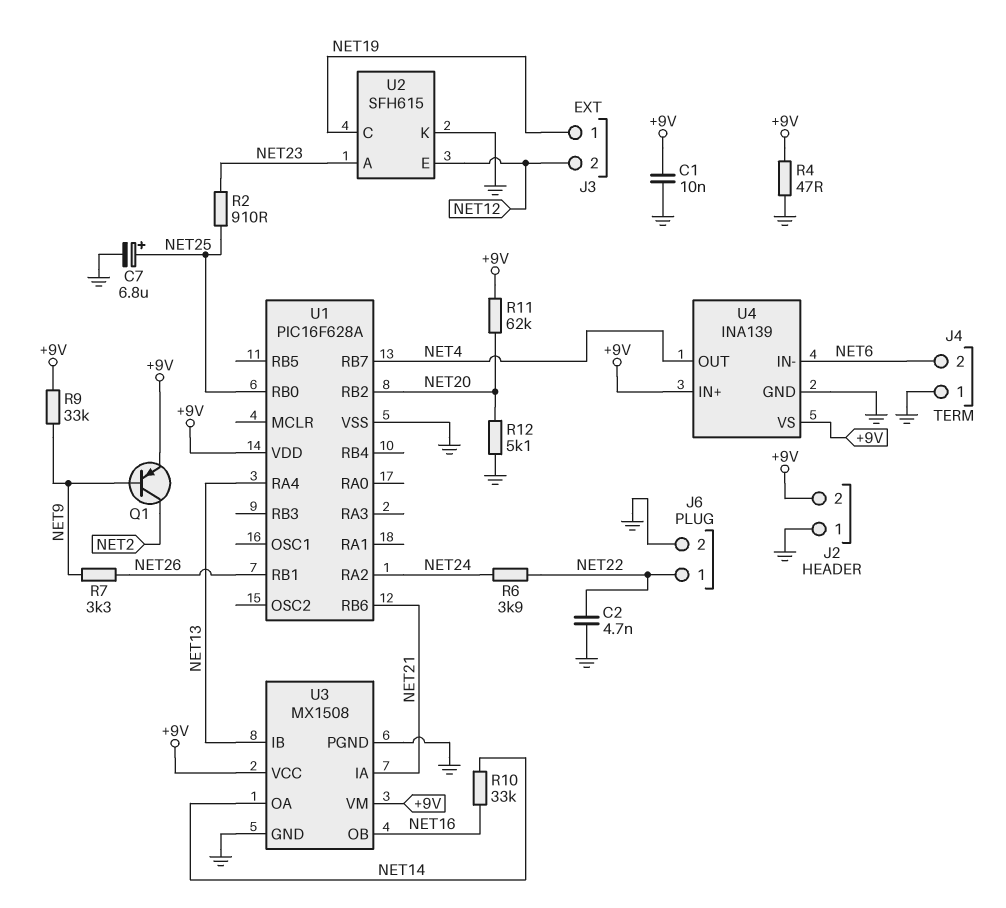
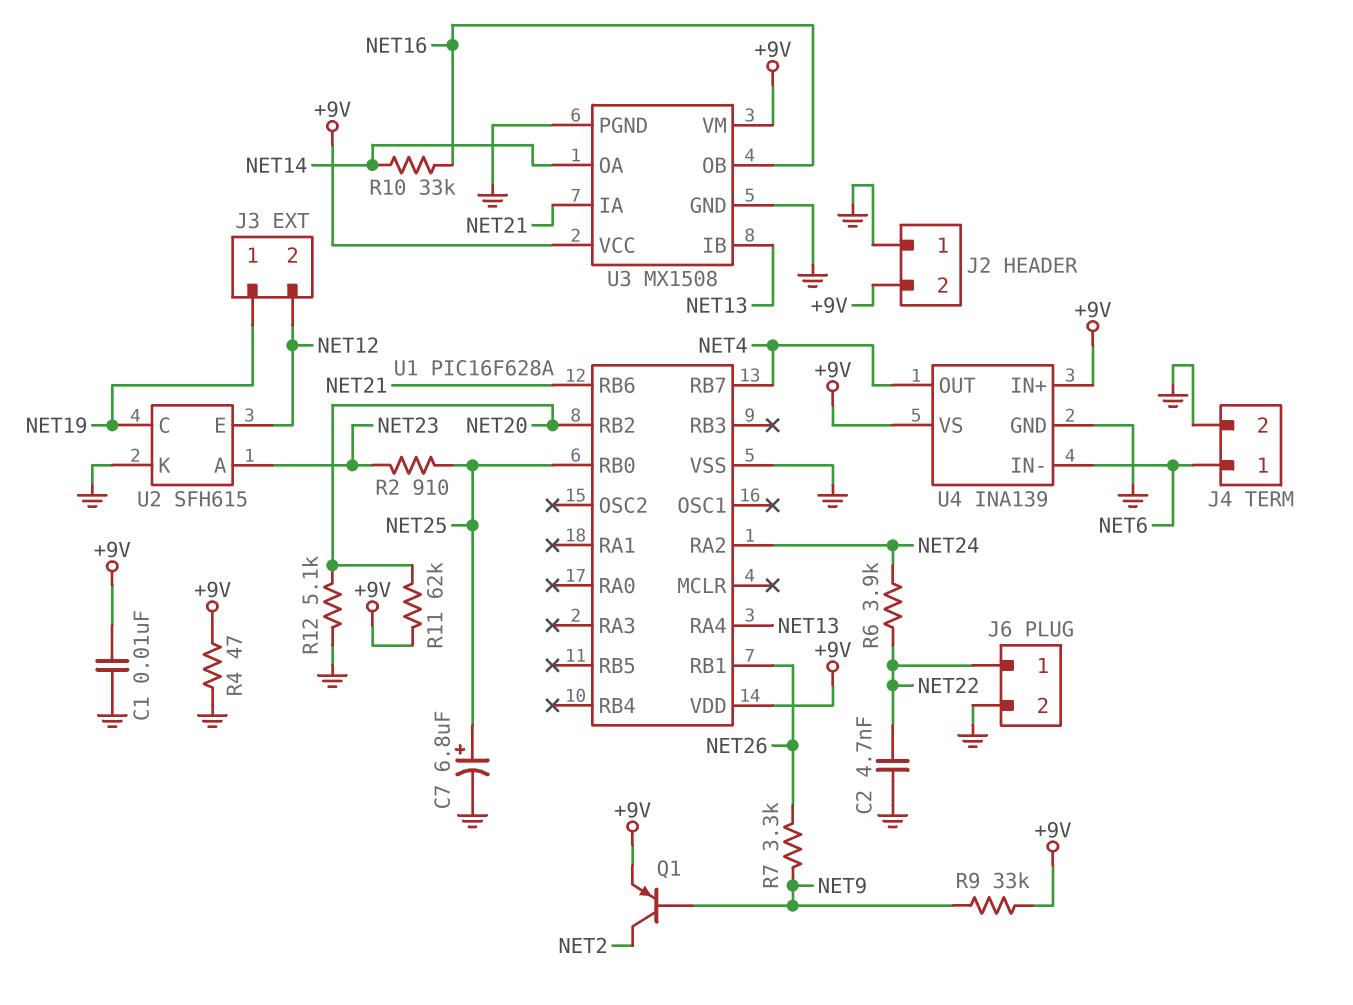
J4 pin 1: GND -> NET6
J4 pin 2: NET6 -> GND

